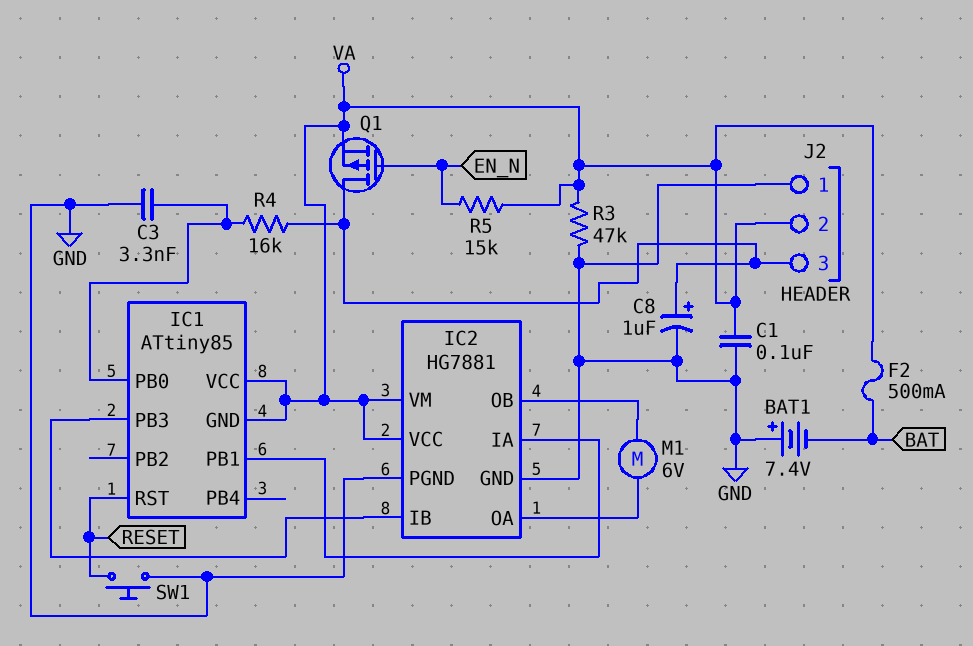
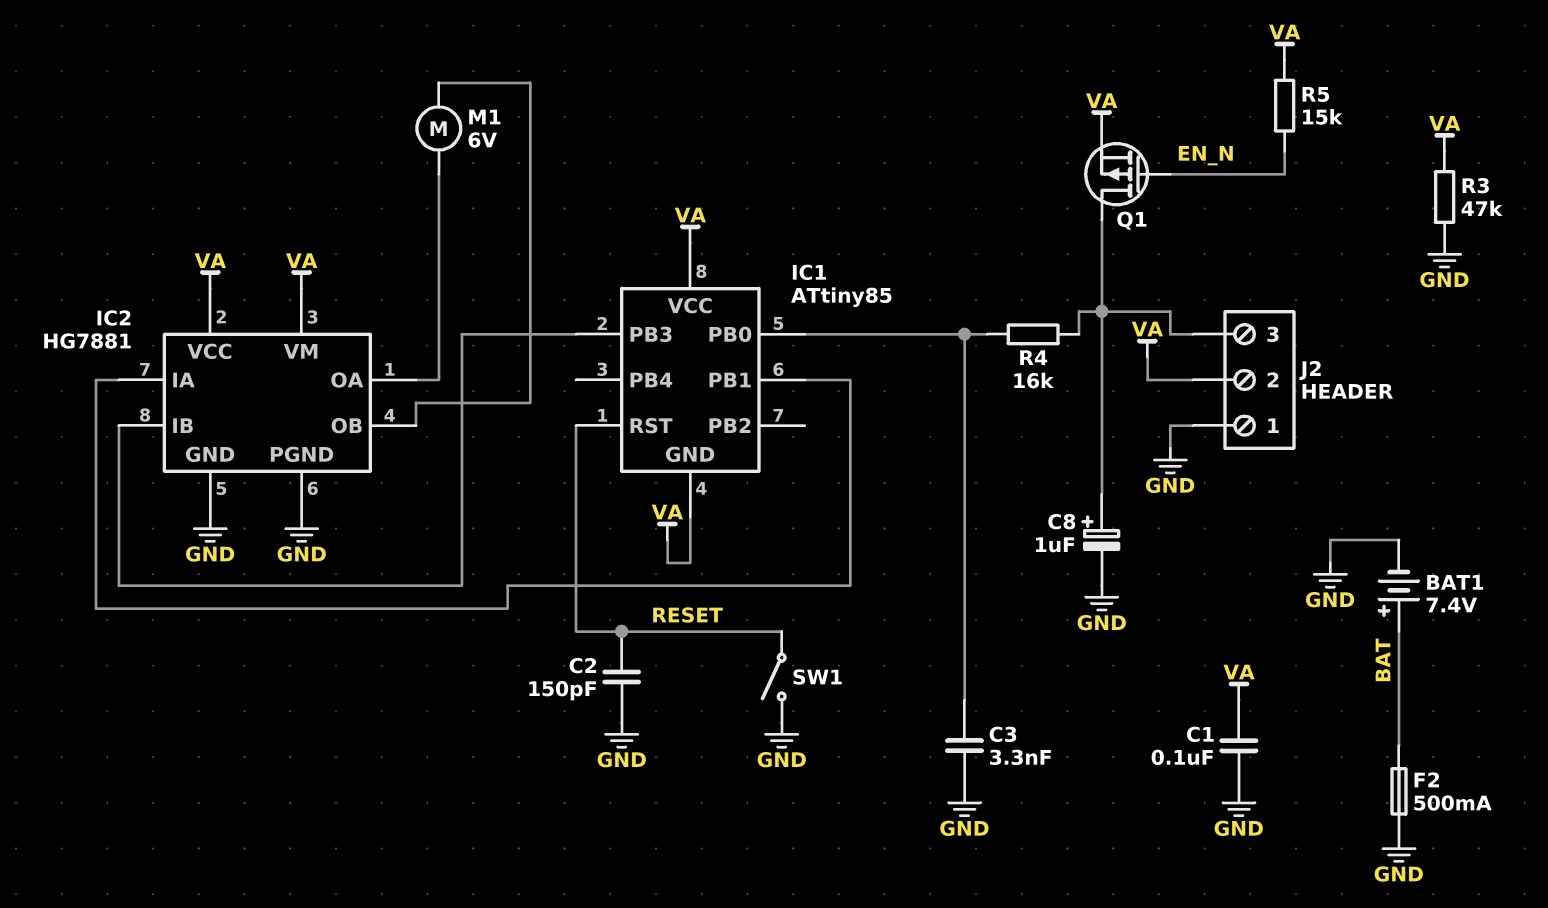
BAT1: 7.4V (plus GND, minus BAT) -> 7.4V (plus BAT, minus GND)
C2: none -> 150pF (GND, RESET)
F2: 500mA (BAT, VA) -> 500mA (BAT, GND)
SW1: button (GND, RESET) -> switch (GND, RESET)

